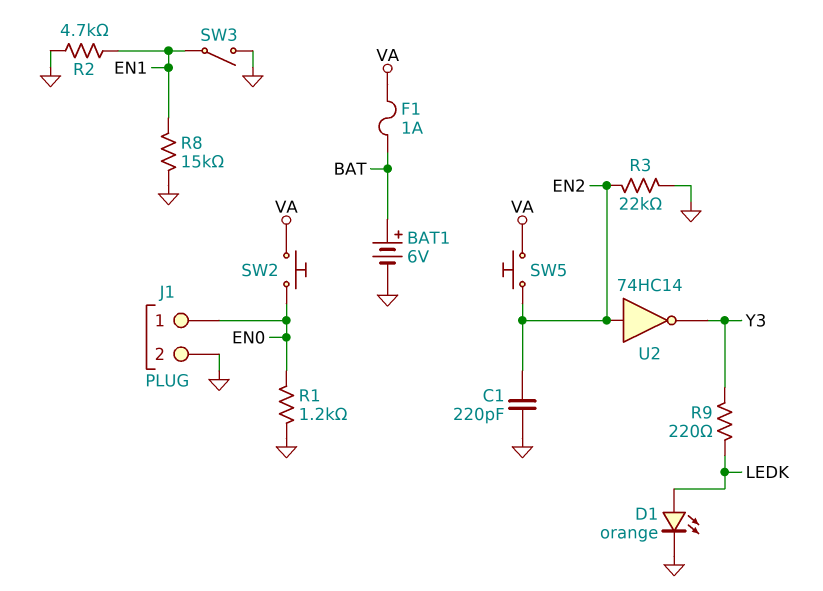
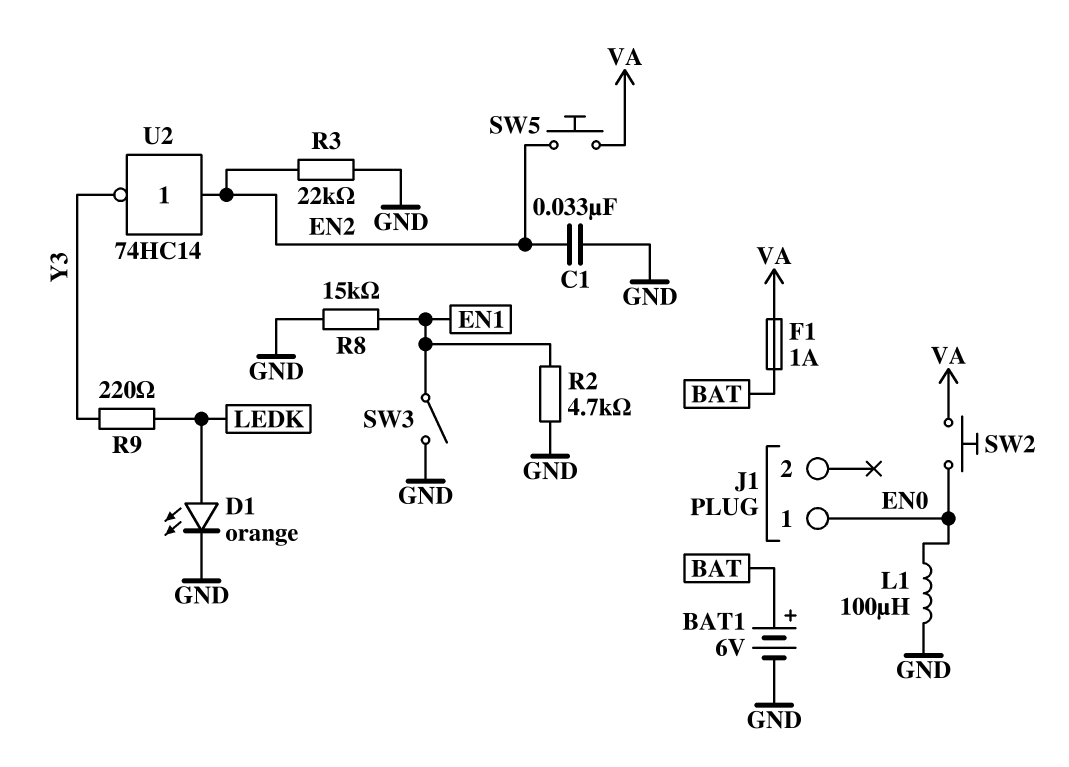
C1: 220pF (EN2, GND) -> 33nF (EN2, GND)
J1 pin 2: GND -> none
L1: none -> 100uH (EN0, GND)
R1: 1.2k (EN0, GND) -> none

